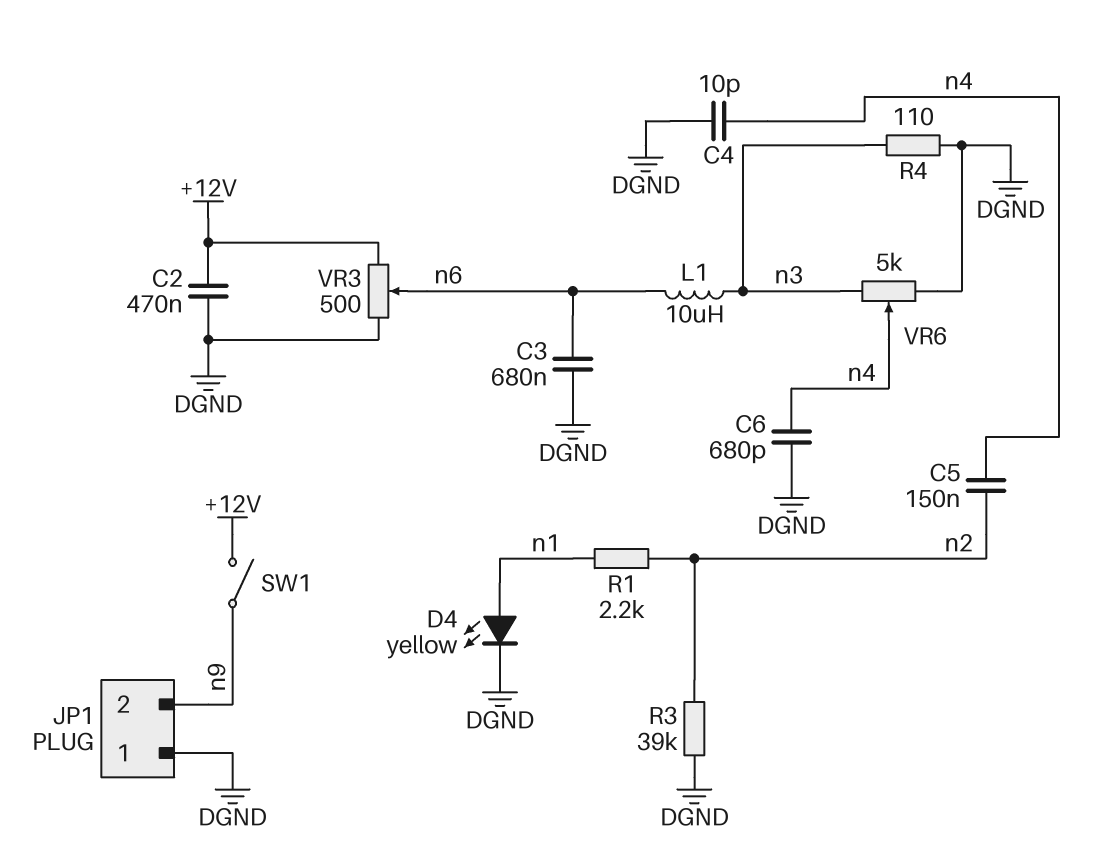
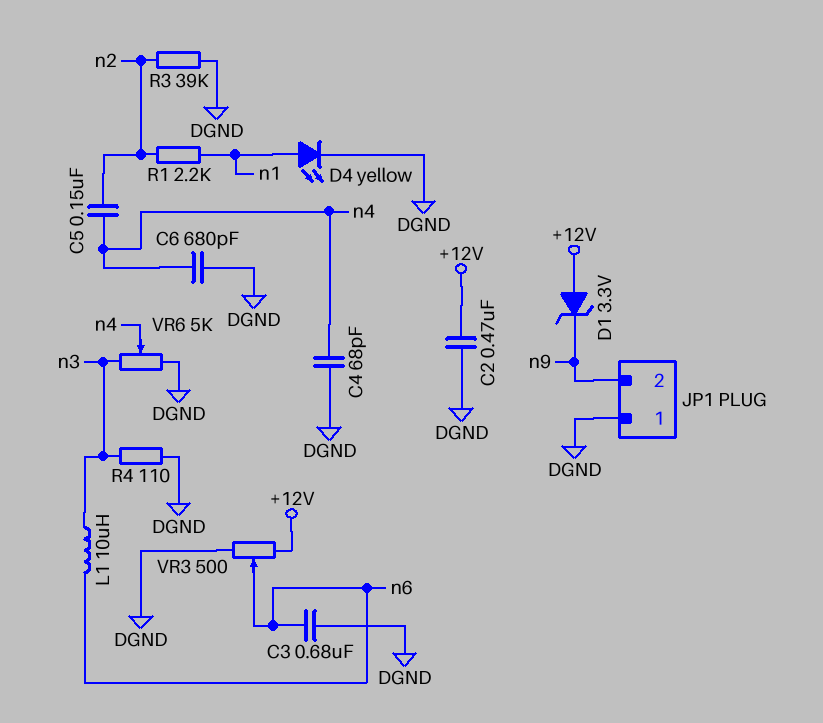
C4: 10pF (DGND, n4) -> 68pF (DGND, n4)
D1: none -> zener 3.3V (A +12V, K n9)
SW1: switch (+12V, n9) -> none

